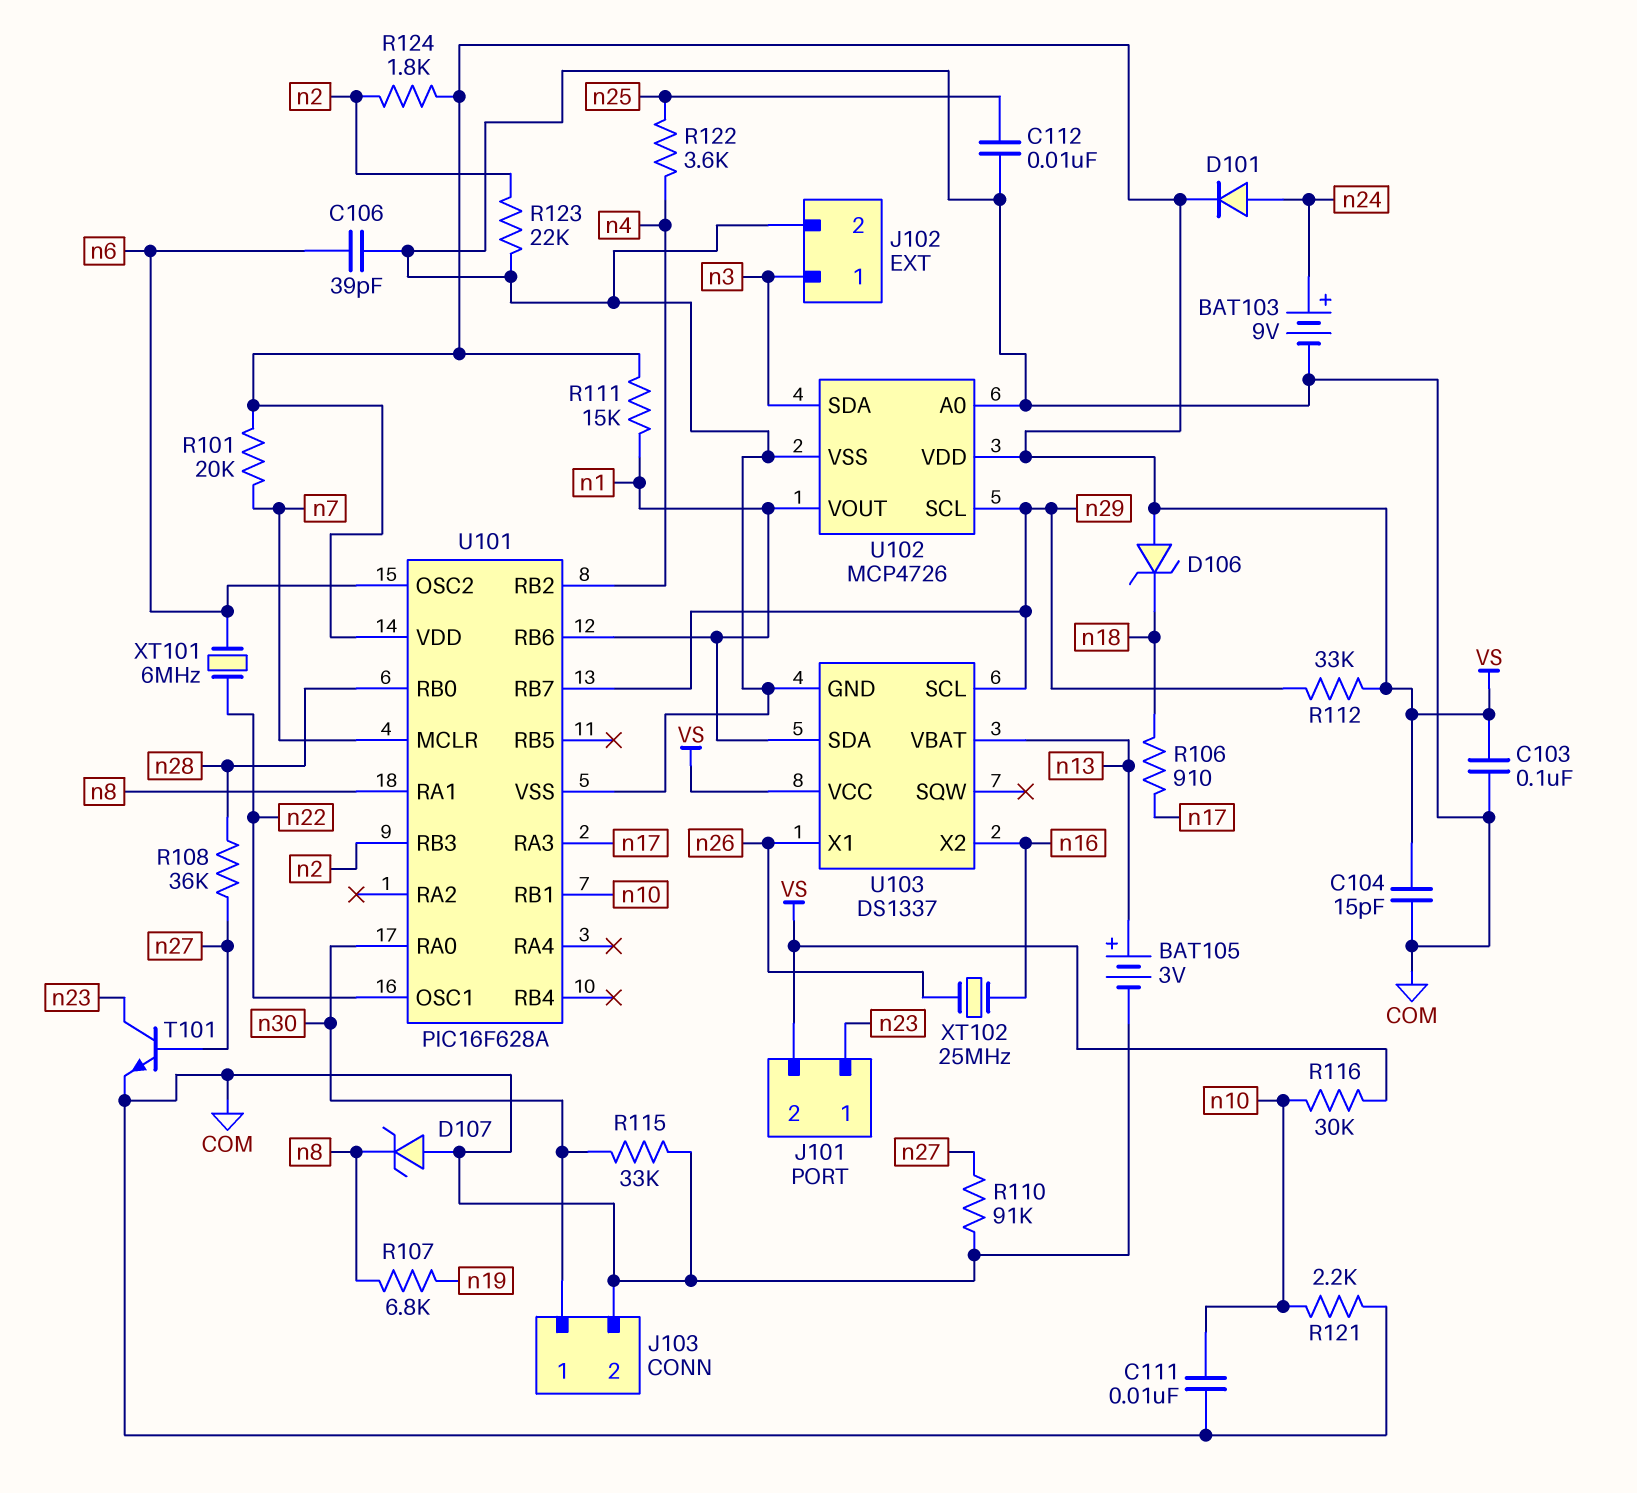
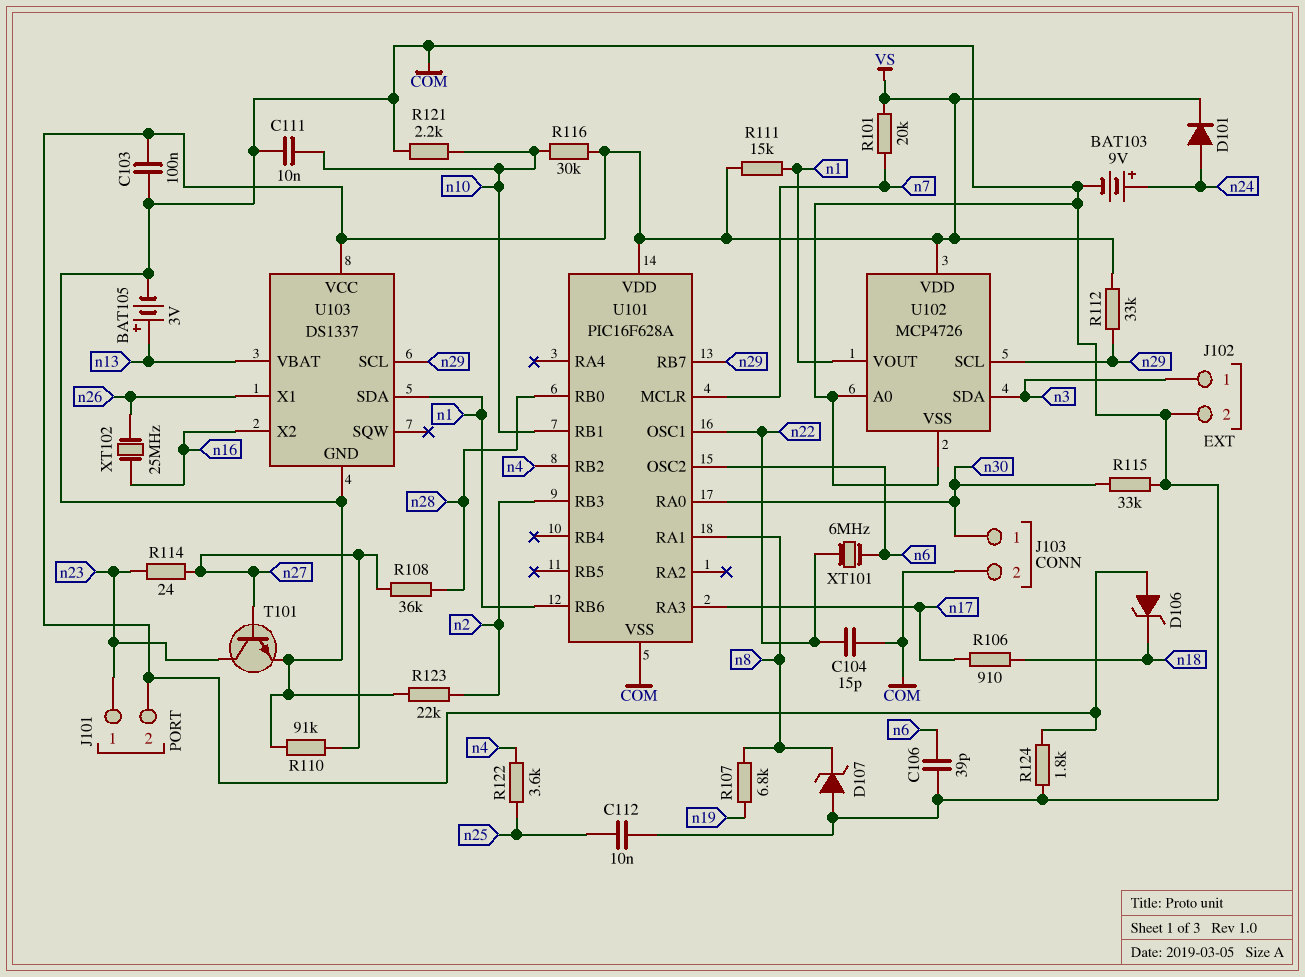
C104: 15pF (COM, VS) -> 15pF (COM, n22)
R114: none -> 24 (n23, n27)
R124: 1.8k (VS, n2) -> 1.8k (COM, VS)

